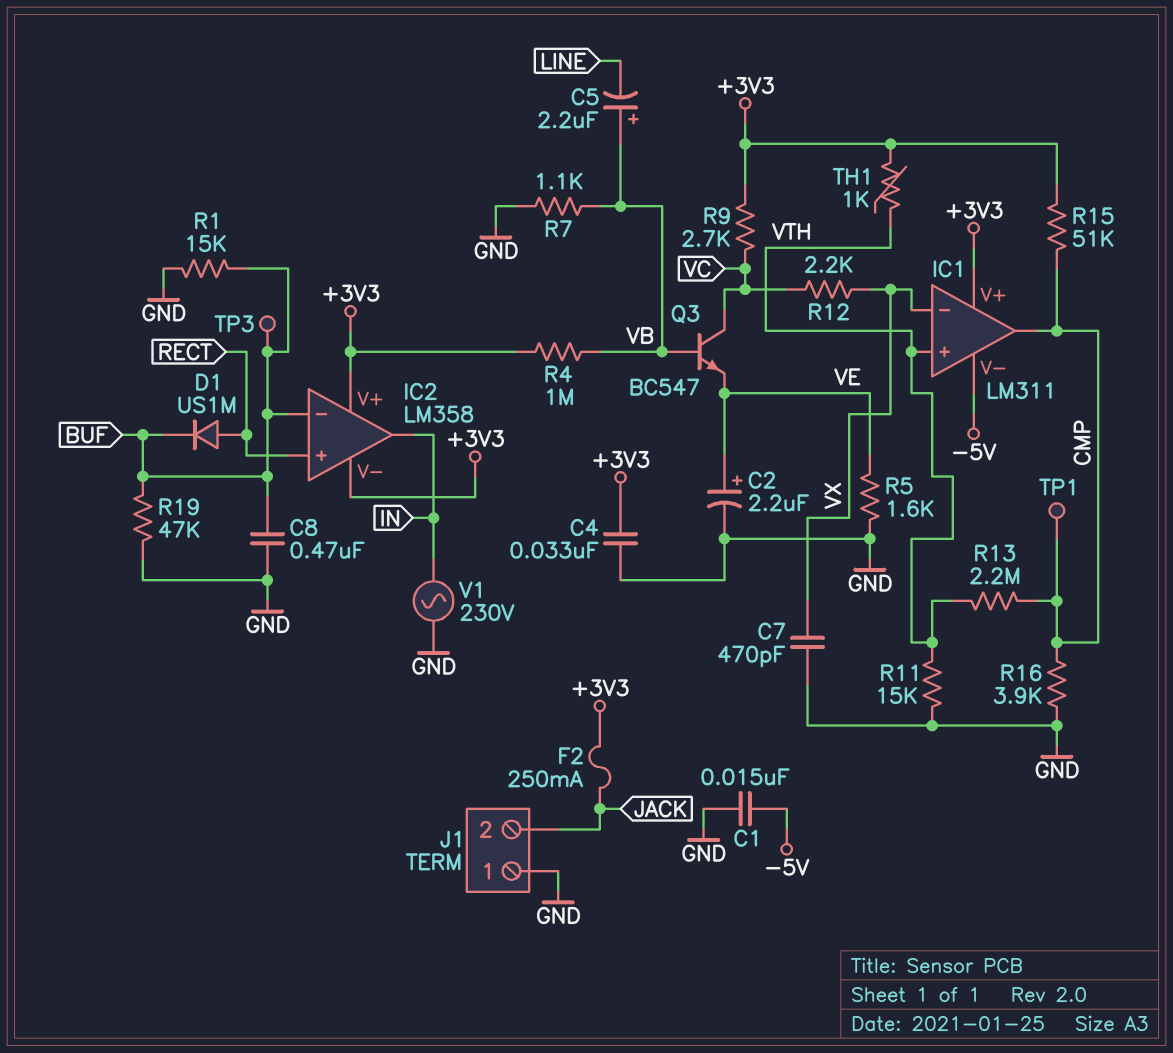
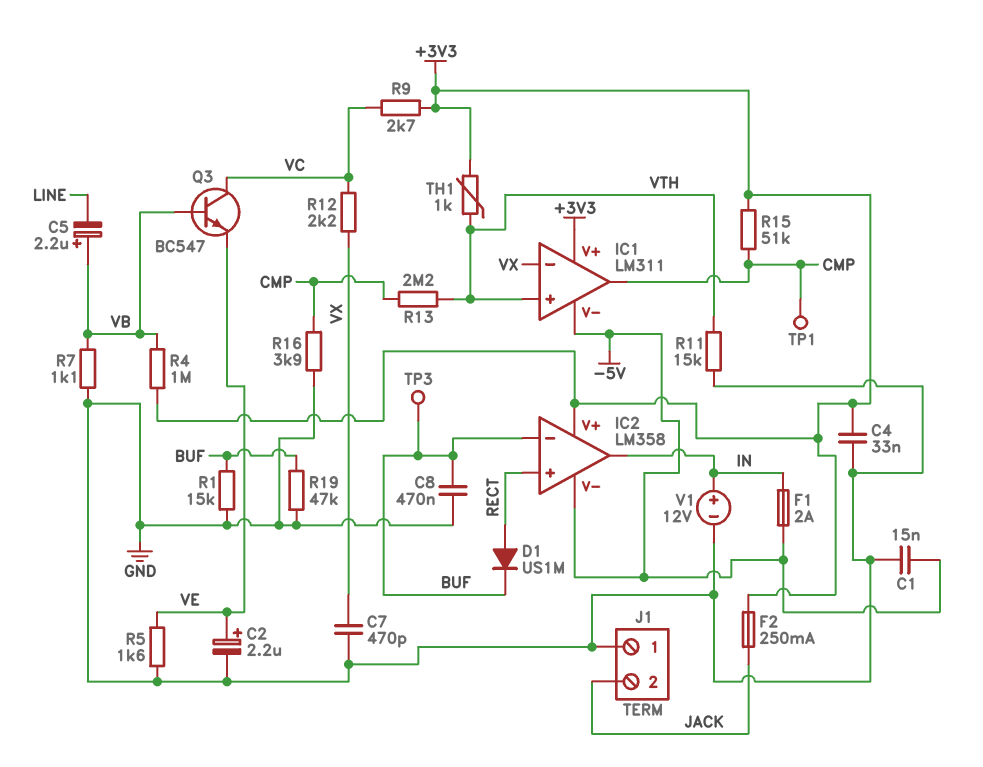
F1: none -> 2A (-5V, IN)
IC2 pin V-: +3V3 -> -5V
V1: AC 230V (GND, IN) -> 12V (plus IN, minus GND)

